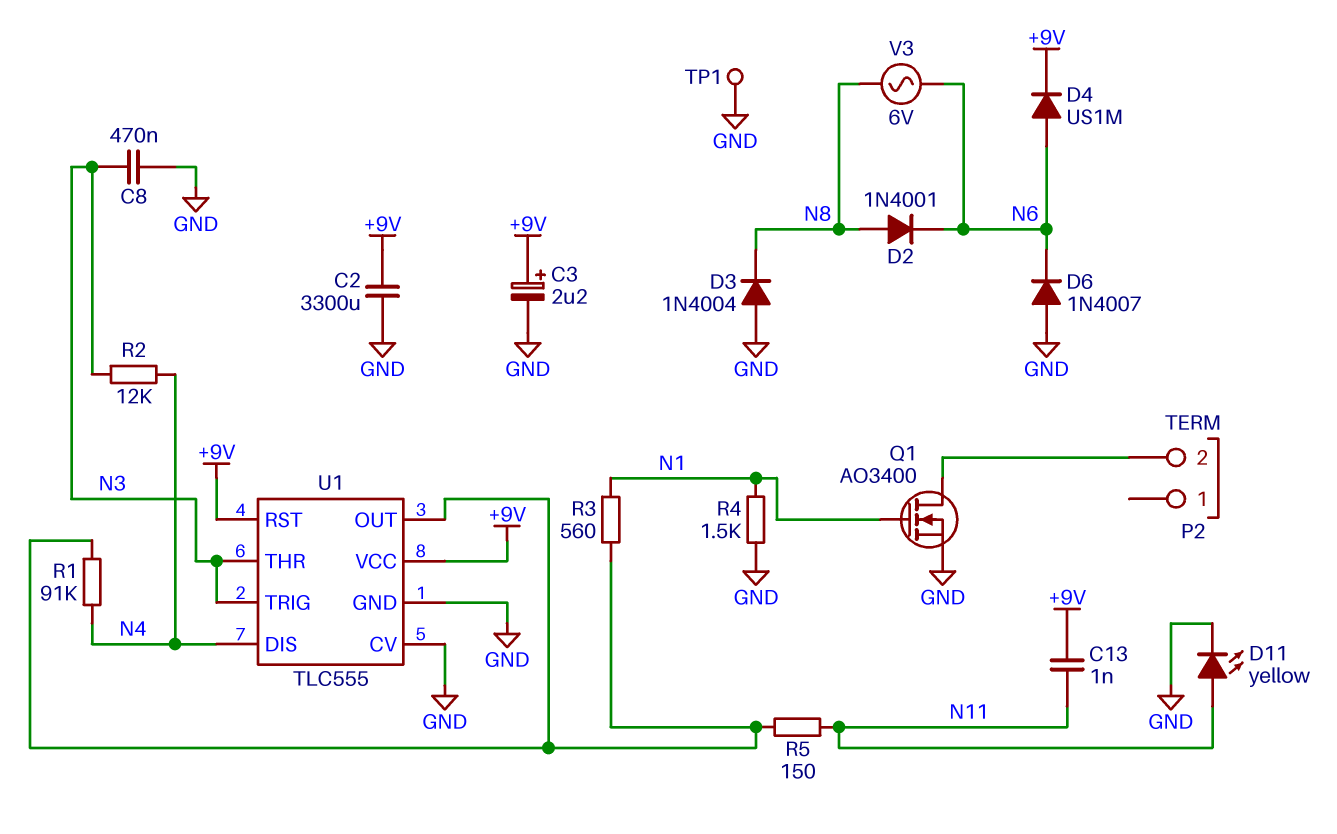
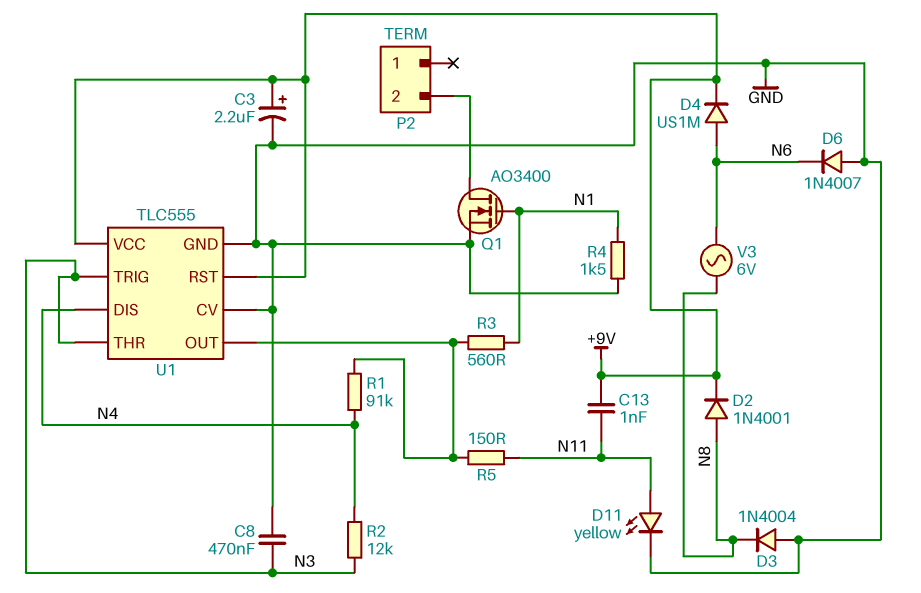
C2: 3300uF (+9V, GND) -> none
D2: diode 1N4001 (A N8, K N6) -> diode 1N4001 (A N8, K +9V)
TP1: test point (GND) -> none

